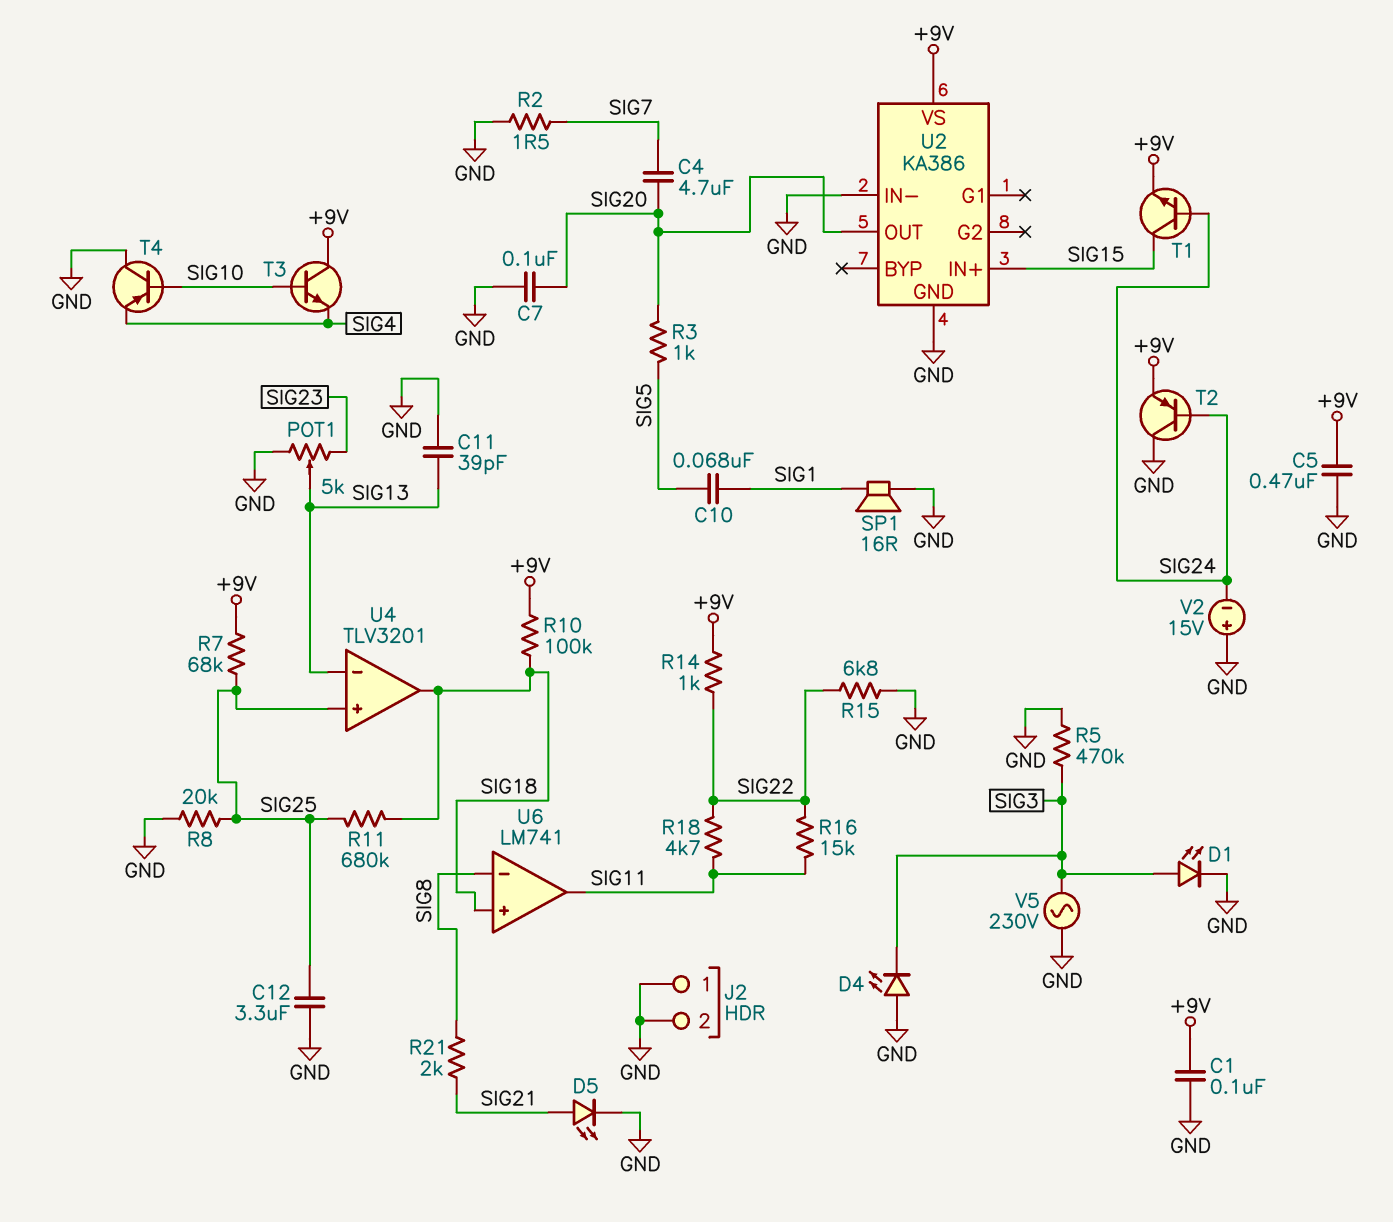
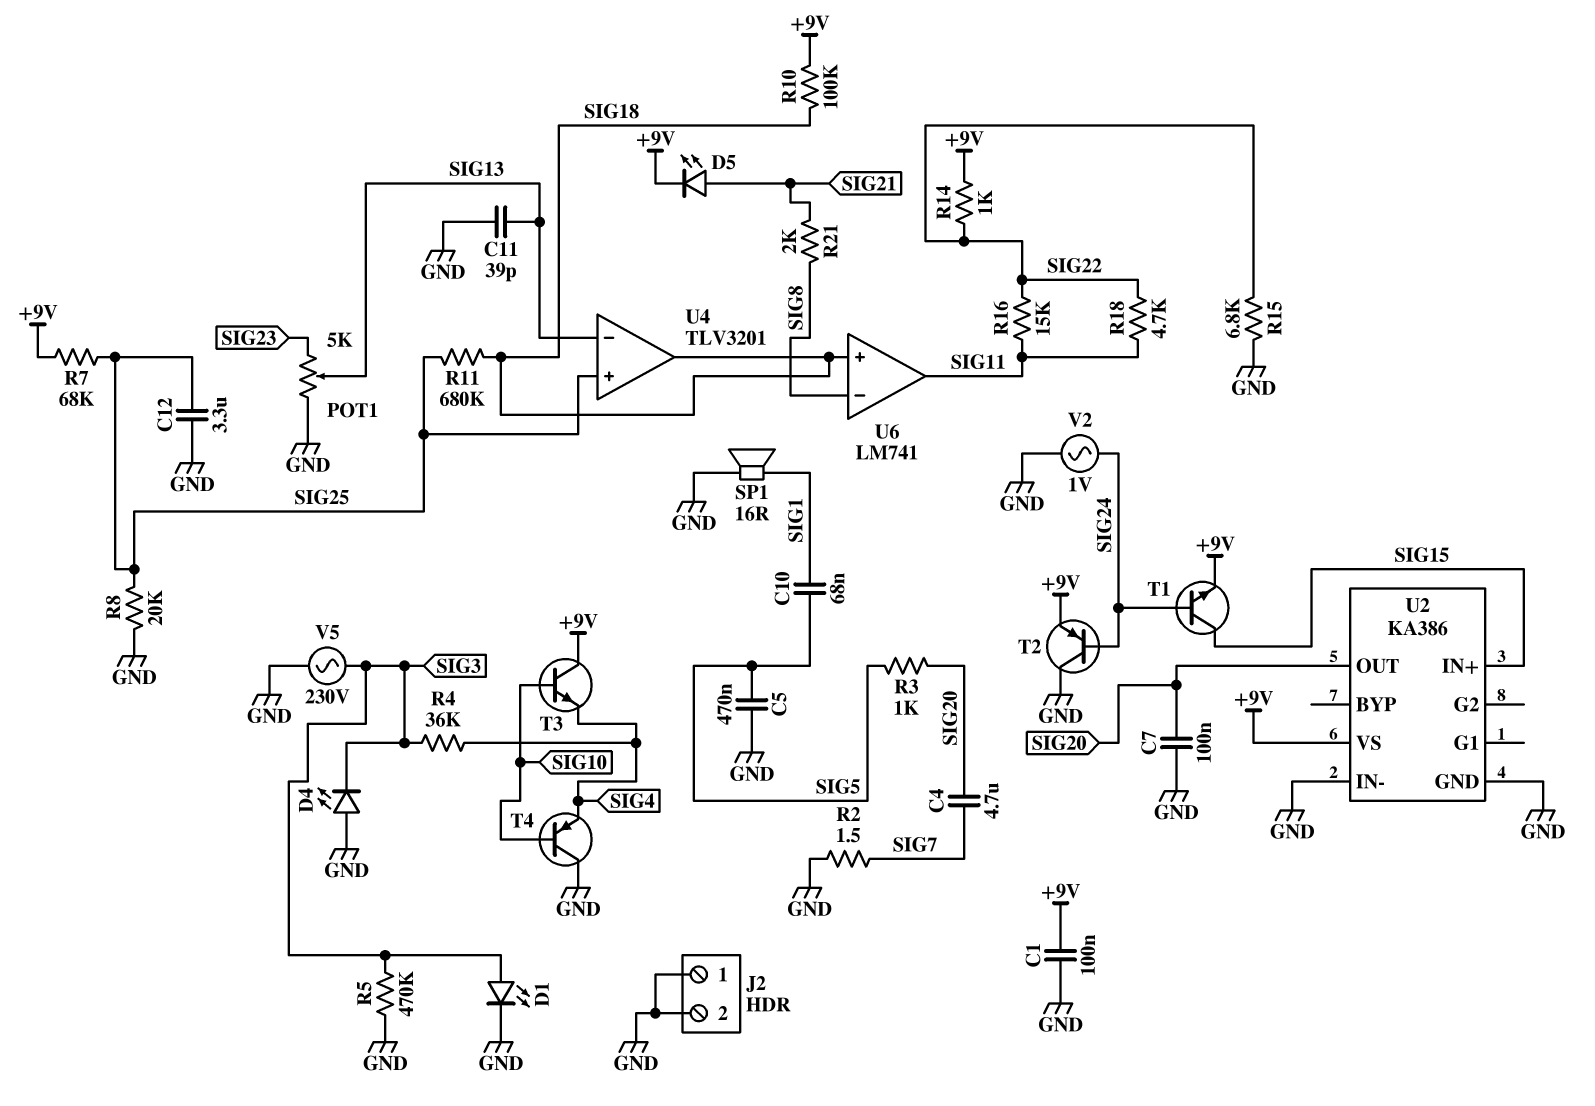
C5: 470nF (+9V, GND) -> 470nF (GND, SIG5)
D5: LED (A SIG21, K GND) -> LED (A SIG21, K +9V)
R4: none -> 36k (SIG3, SIG4)
V2: 15V (plus GND, minus SIG24) -> AC 1V (GND, SIG24)

